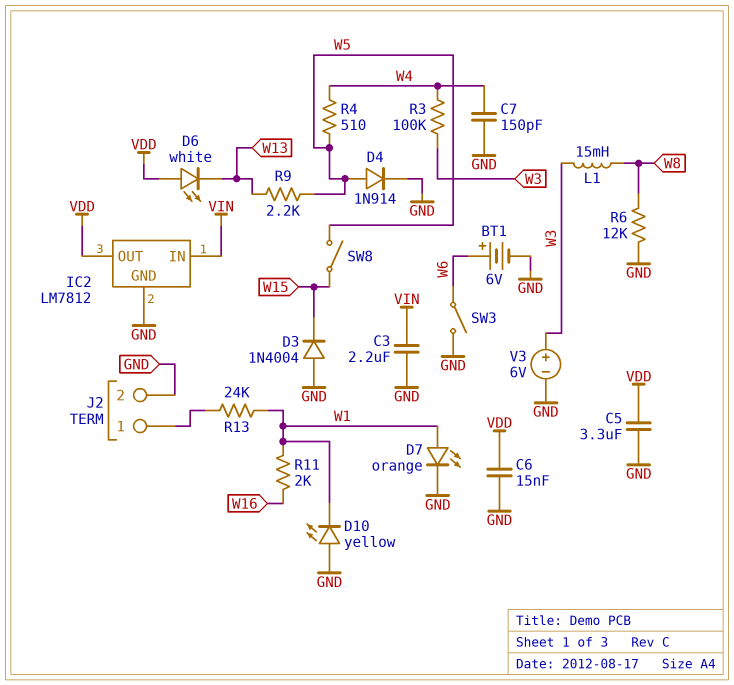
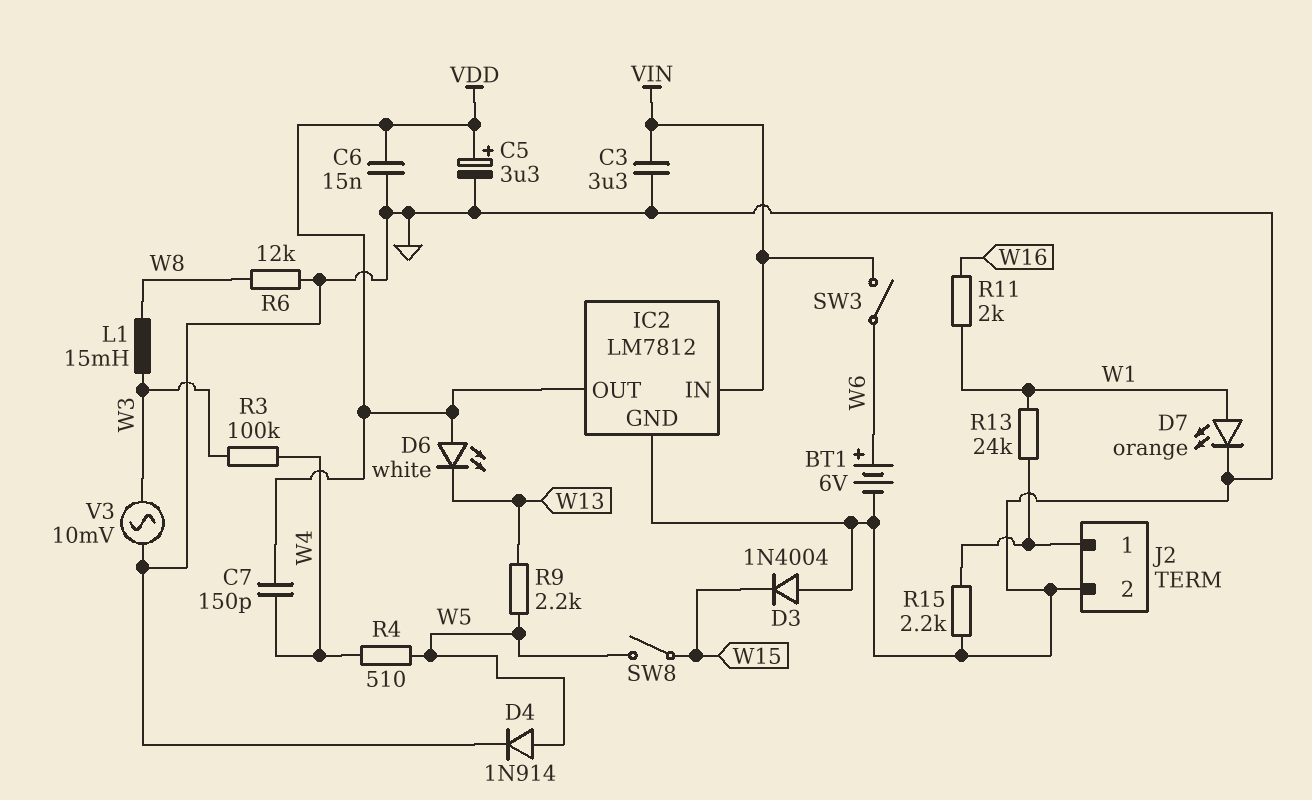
C3: 2.2uF (GND, VIN) -> 3.3uF (GND, VIN)
C5: 3.3uF (GND, VDD) -> 3.3uF (plus VDD, minus GND)
C7: 150pF (GND, W4) -> 150pF (VDD, W4)
D10: LED yellow (A GND, K W1) -> none
R15: none -> 2.2k (GND, J2/1)
SW3: switch (GND, W6) -> switch (VIN, W6)
V3: 6V (plus W3, minus GND) -> AC 10mV (GND, W3)

